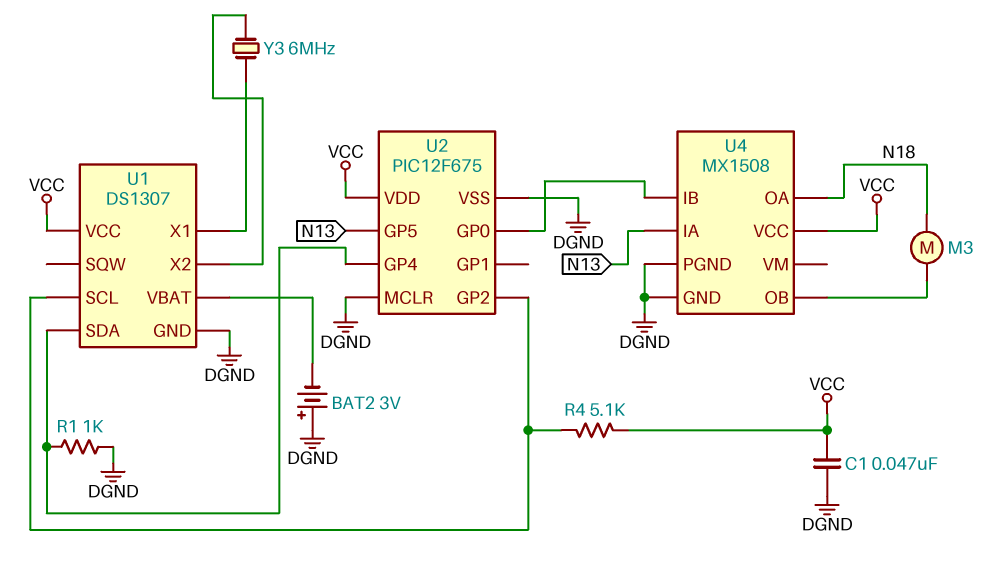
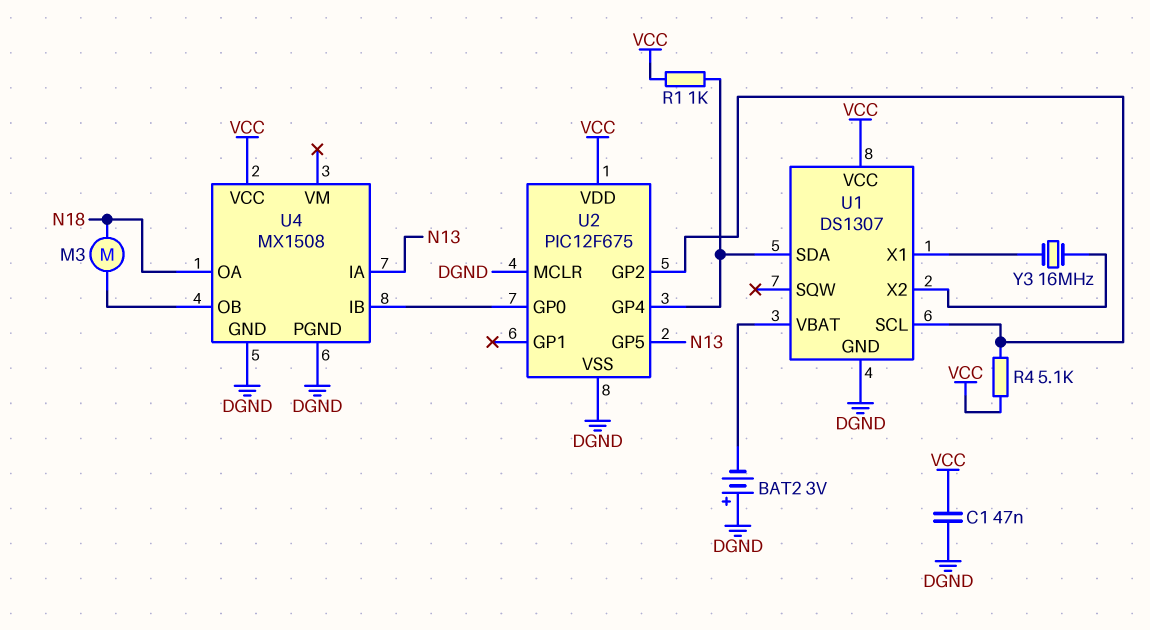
R1: 1k (DGND, U1/SDA) -> 1k (U1/SDA, VCC)
Y3: 6MHz (U1/X1, U1/X2) -> 16MHz (U1/X1, U1/X2)

